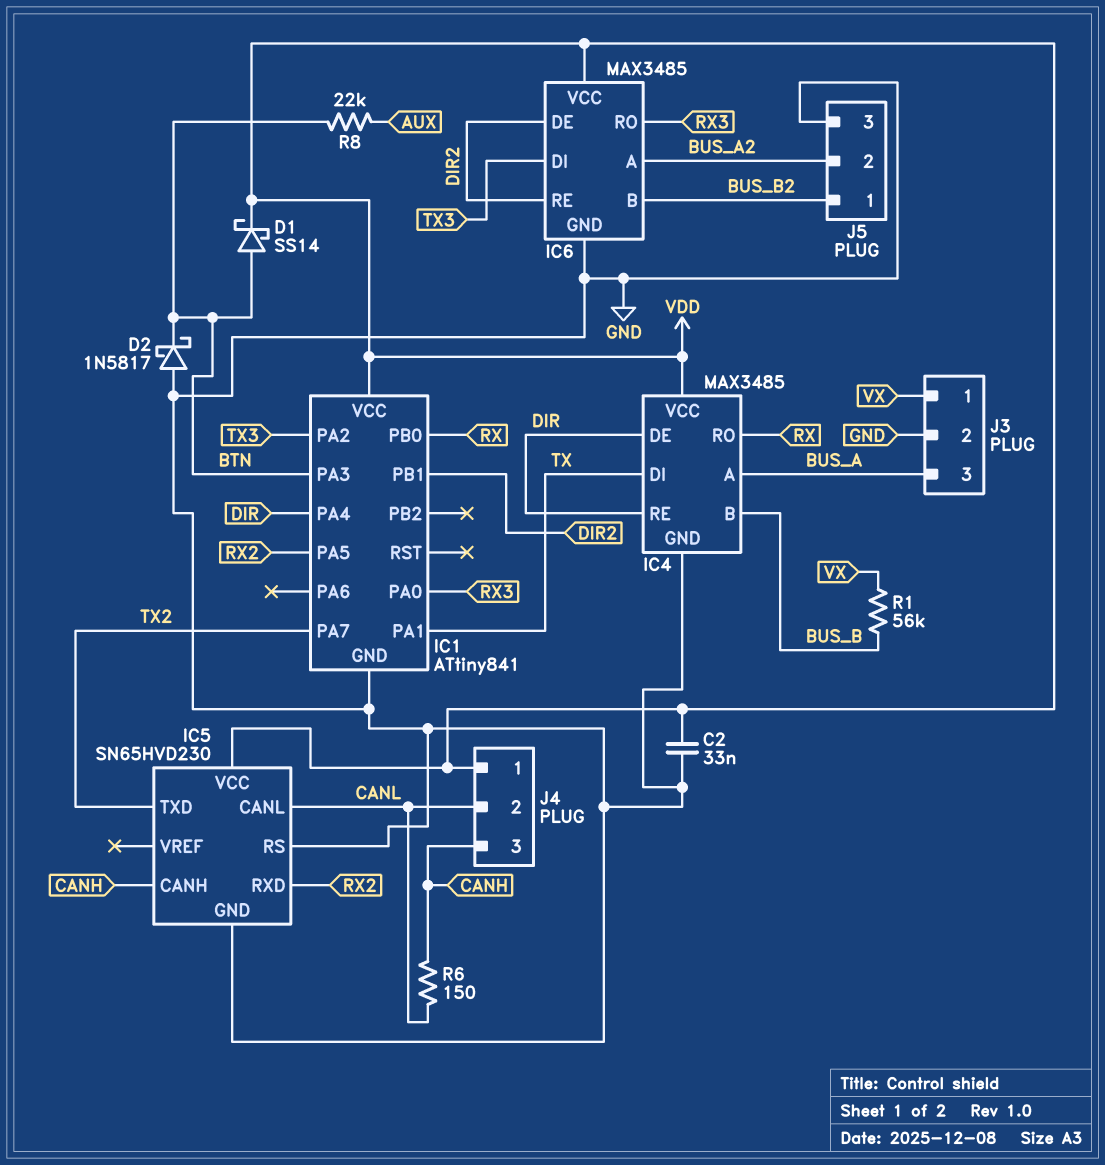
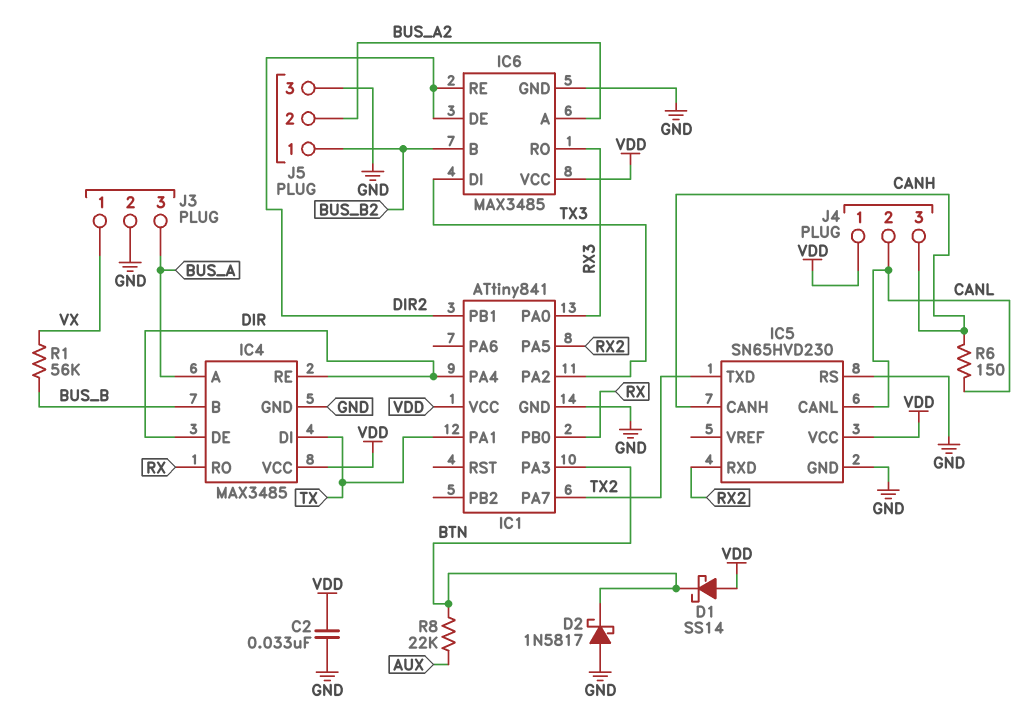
D1: schottky SS14 (A BTN, K VDD) -> schottky SS14 (A VDD, K BTN)

